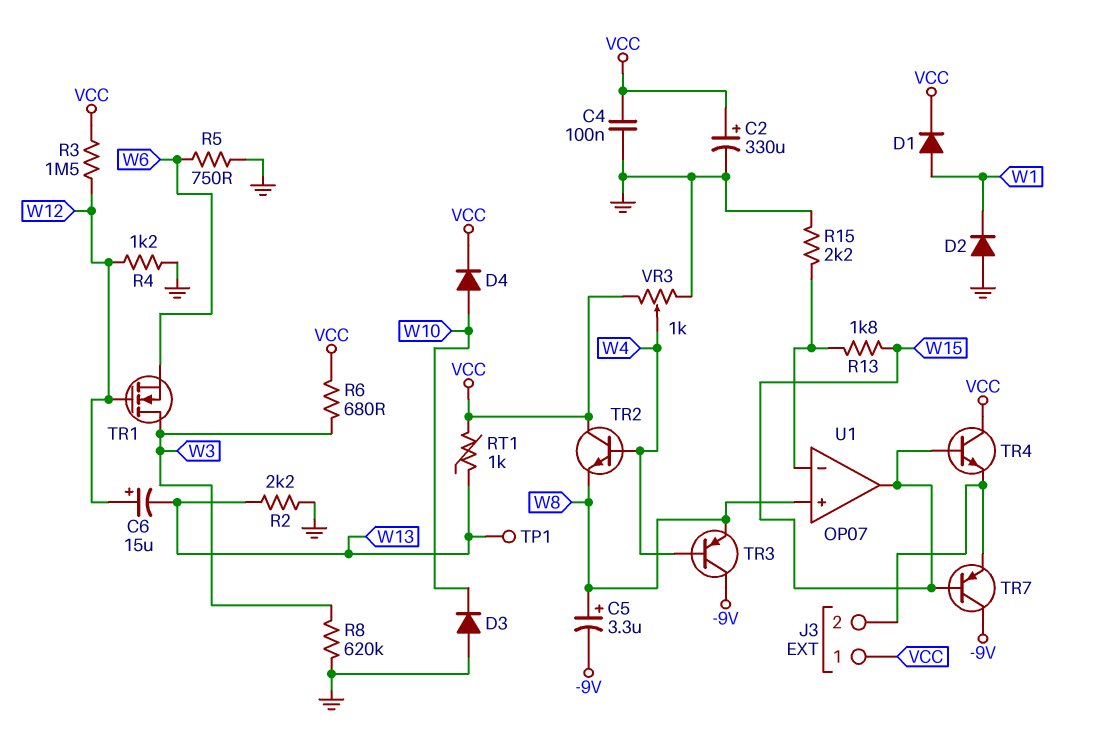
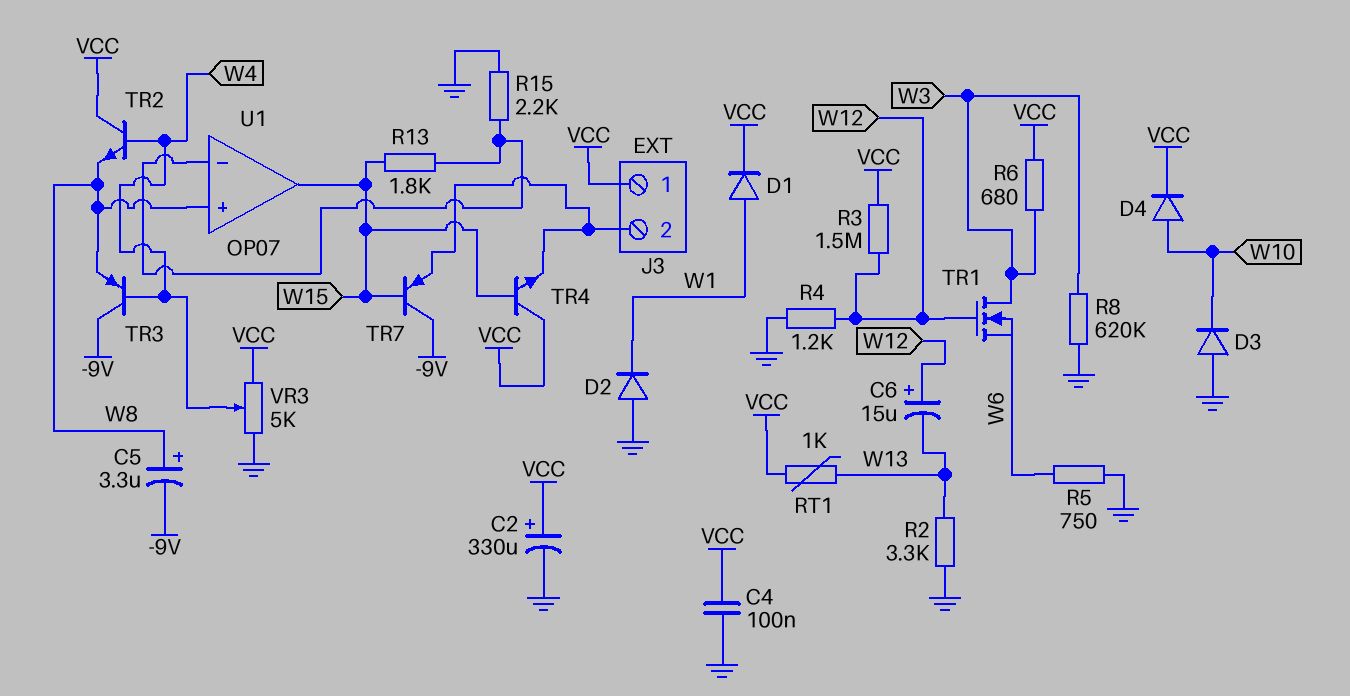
R2: 2.2k (GND, W13) -> 3.3k (GND, W13)
TP1: test point (W13) -> none
VR3: 1k (GND, VCC, wiper W4) -> 5k (GND, VCC, wiper W4)

